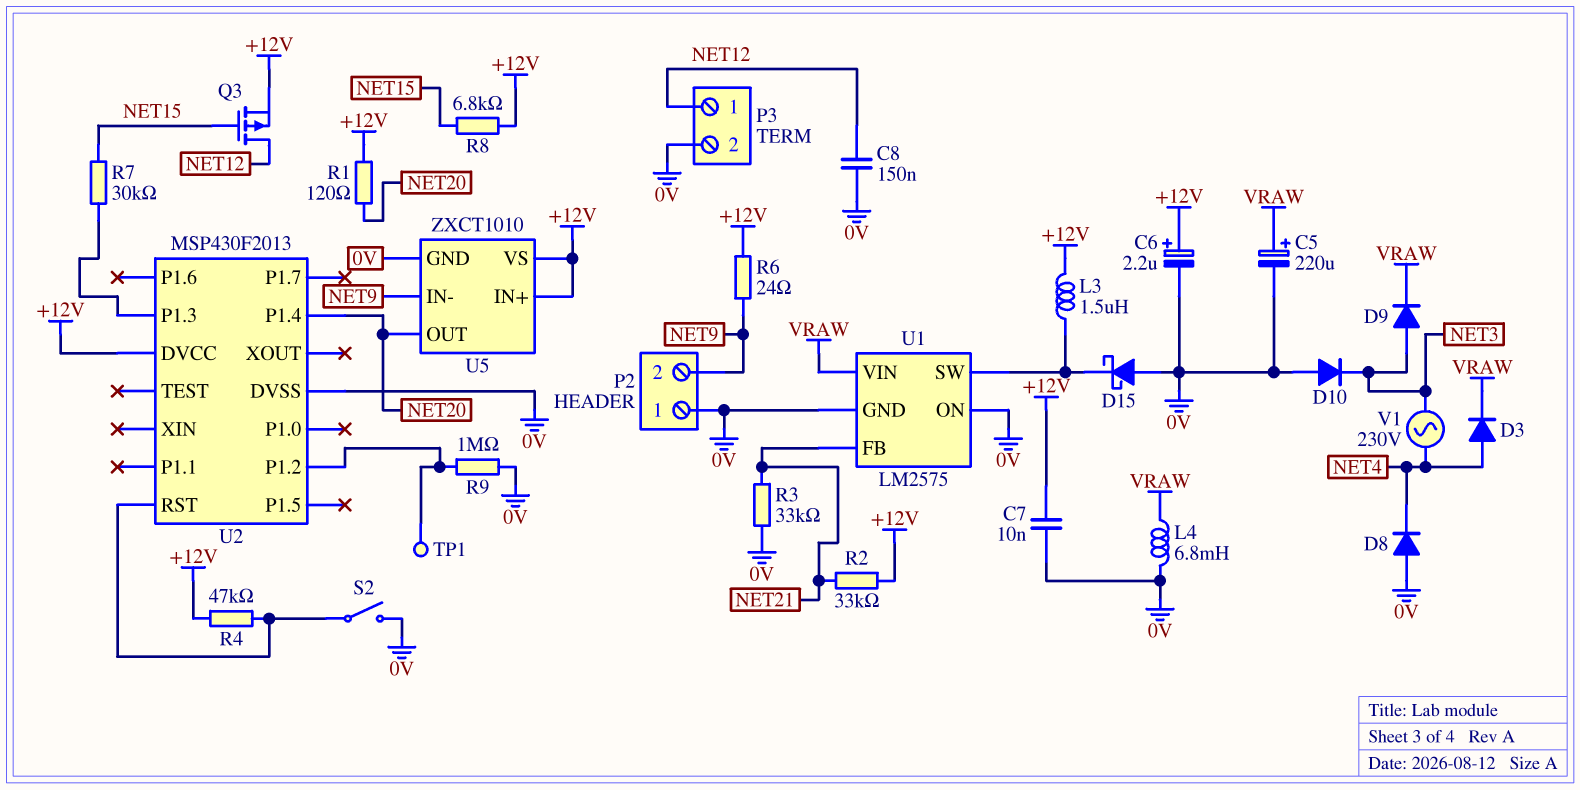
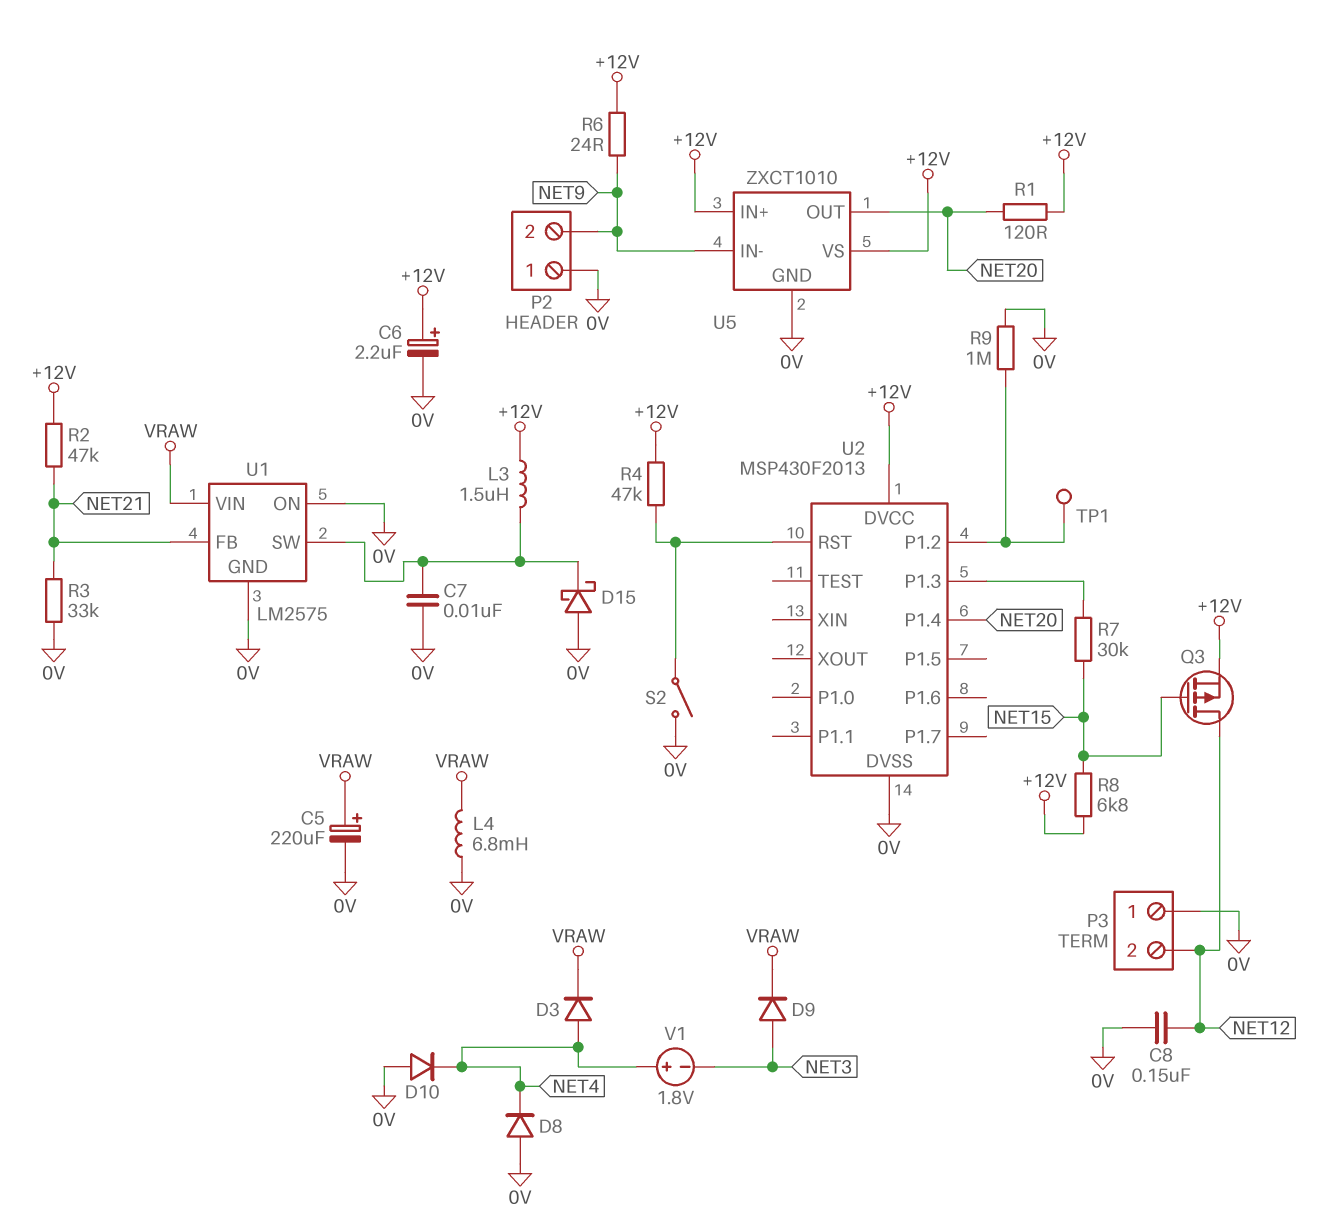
C7: 10nF (+12V, 0V) -> 10nF (0V, U1/SW)
D10: diode (A 0V, K NET3) -> diode (A 0V, K NET4)
P3 pin 1: NET12 -> 0V
P3 pin 2: 0V -> NET12
R2: 33k (+12V, NET21) -> 47k (+12V, NET21)
V1: AC 230V (NET3, NET4) -> 1.8V (plus NET4, minus NET3)

